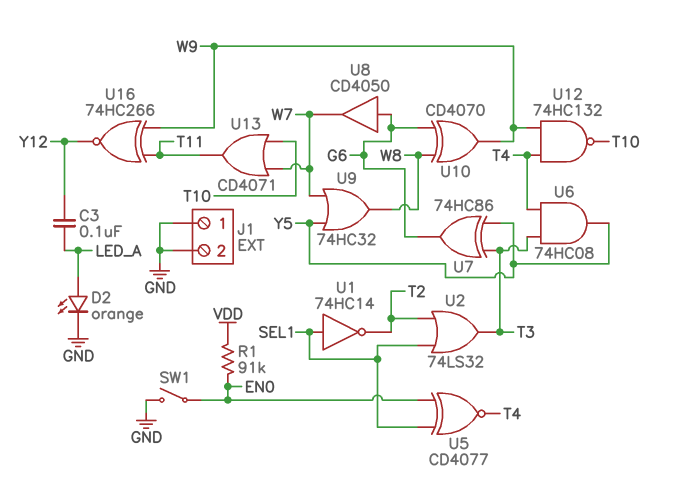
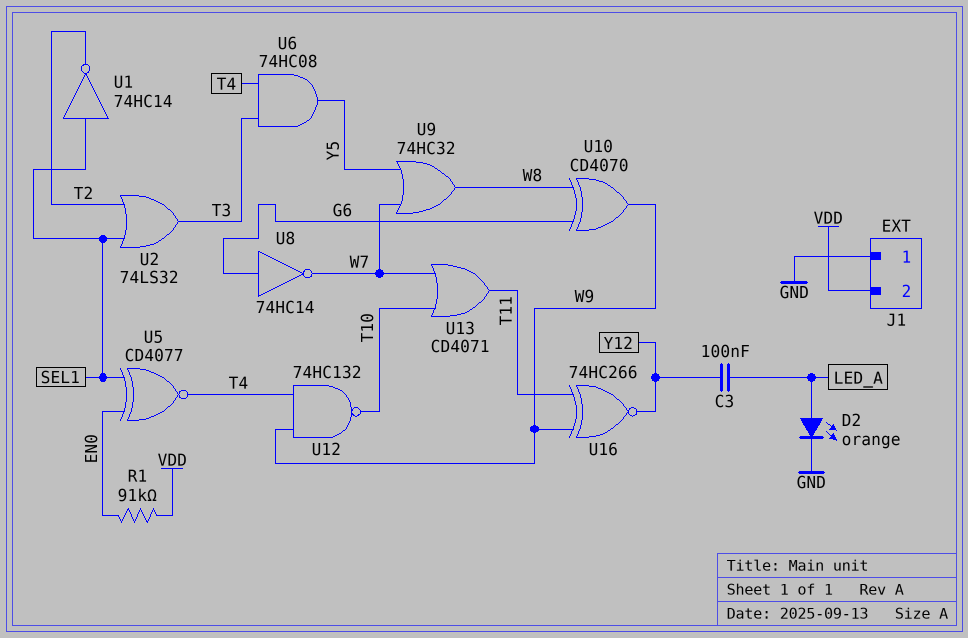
J1 pin 2: GND -> VDD
SW1: switch (EN0, GND) -> none
U7: XOR 74HC86 (in T3, in Y5, out G6) -> none
U8: buffer CD4050 (in G6, out W7) -> NOT 74HC14 (in G6, out W7)

